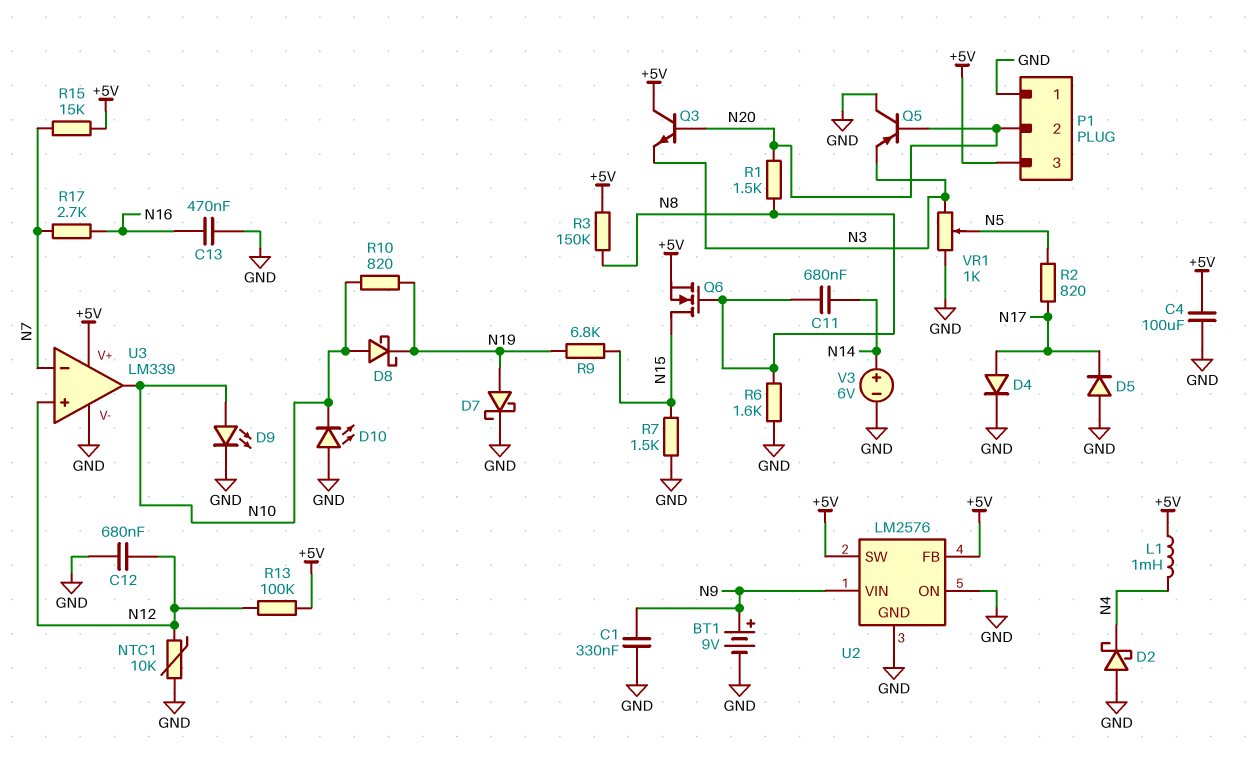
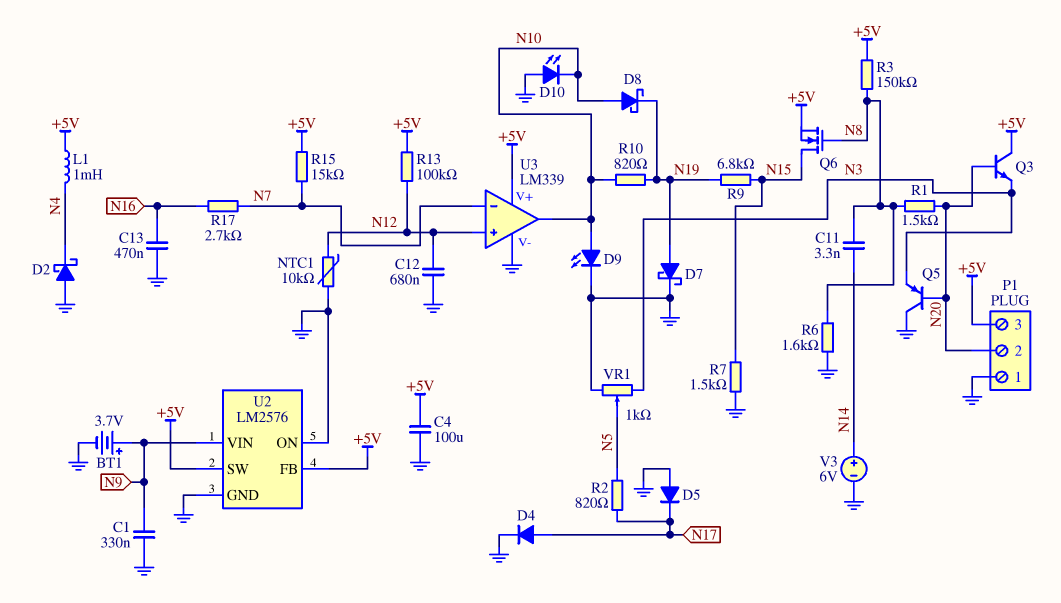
BT1: 9V (plus N9, minus GND) -> 3.7V (plus N9, minus GND)
C11: 680nF (N8, N14) -> 3.3nF (N8, N14)

